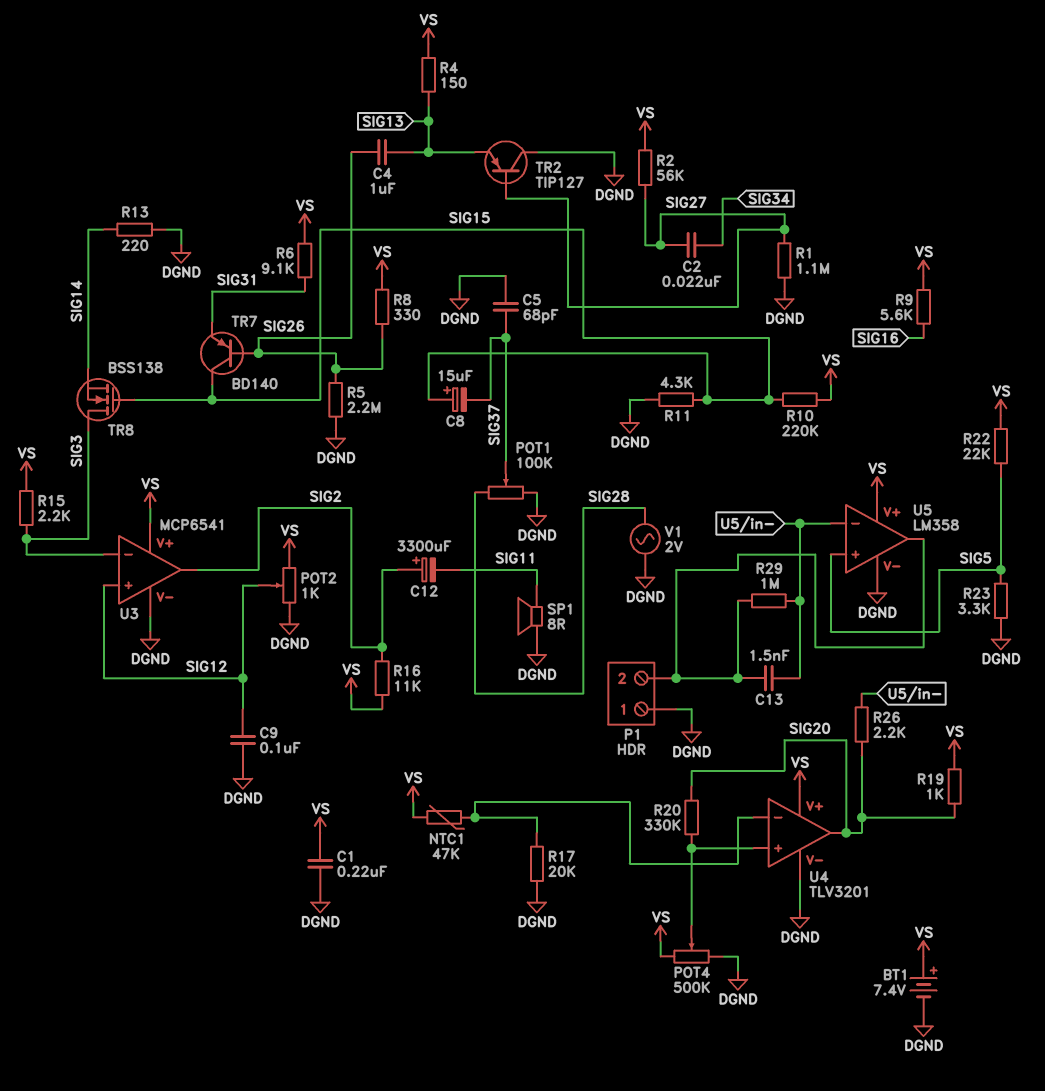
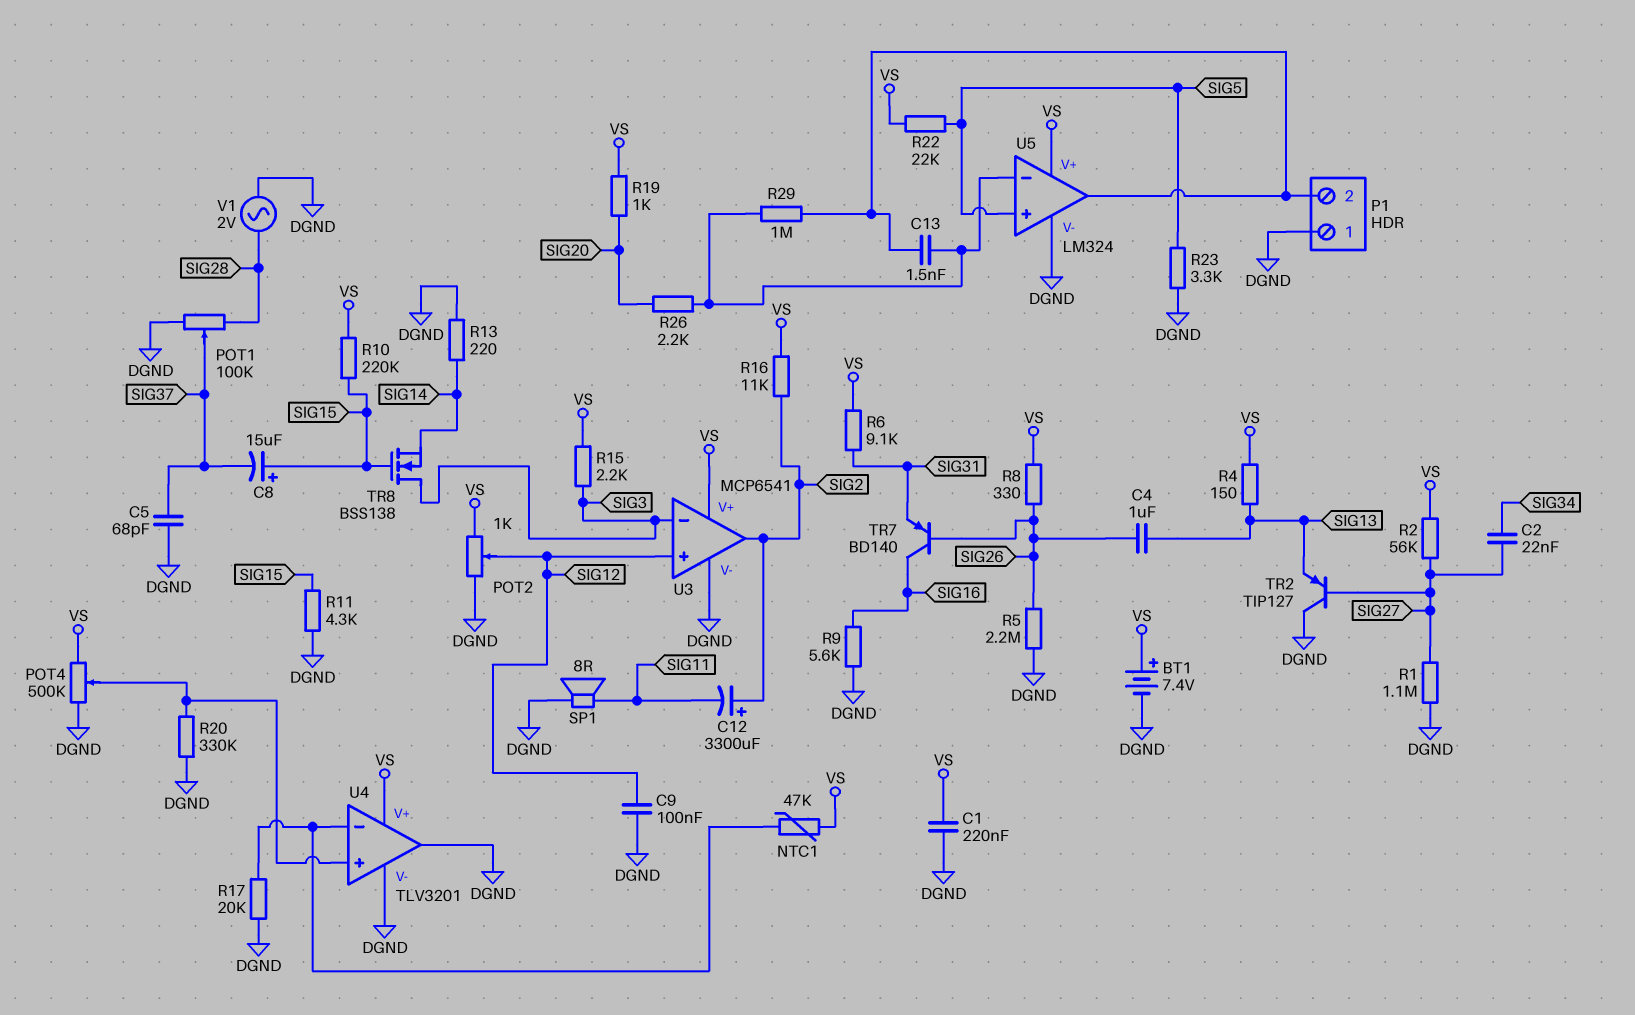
R9: 5.6k (SIG16, VS) -> 5.6k (DGND, SIG16)
R20: 330k (SIG20, U4/in+) -> 330k (DGND, U4/in+)
TR7: PNP BD140 (B SIG26, C SIG15, E SIG31) -> PNP BD140 (B SIG26, C SIG16, E SIG31)
U4 pin out: SIG20 -> DGND
U5: LM358 -> LM324

